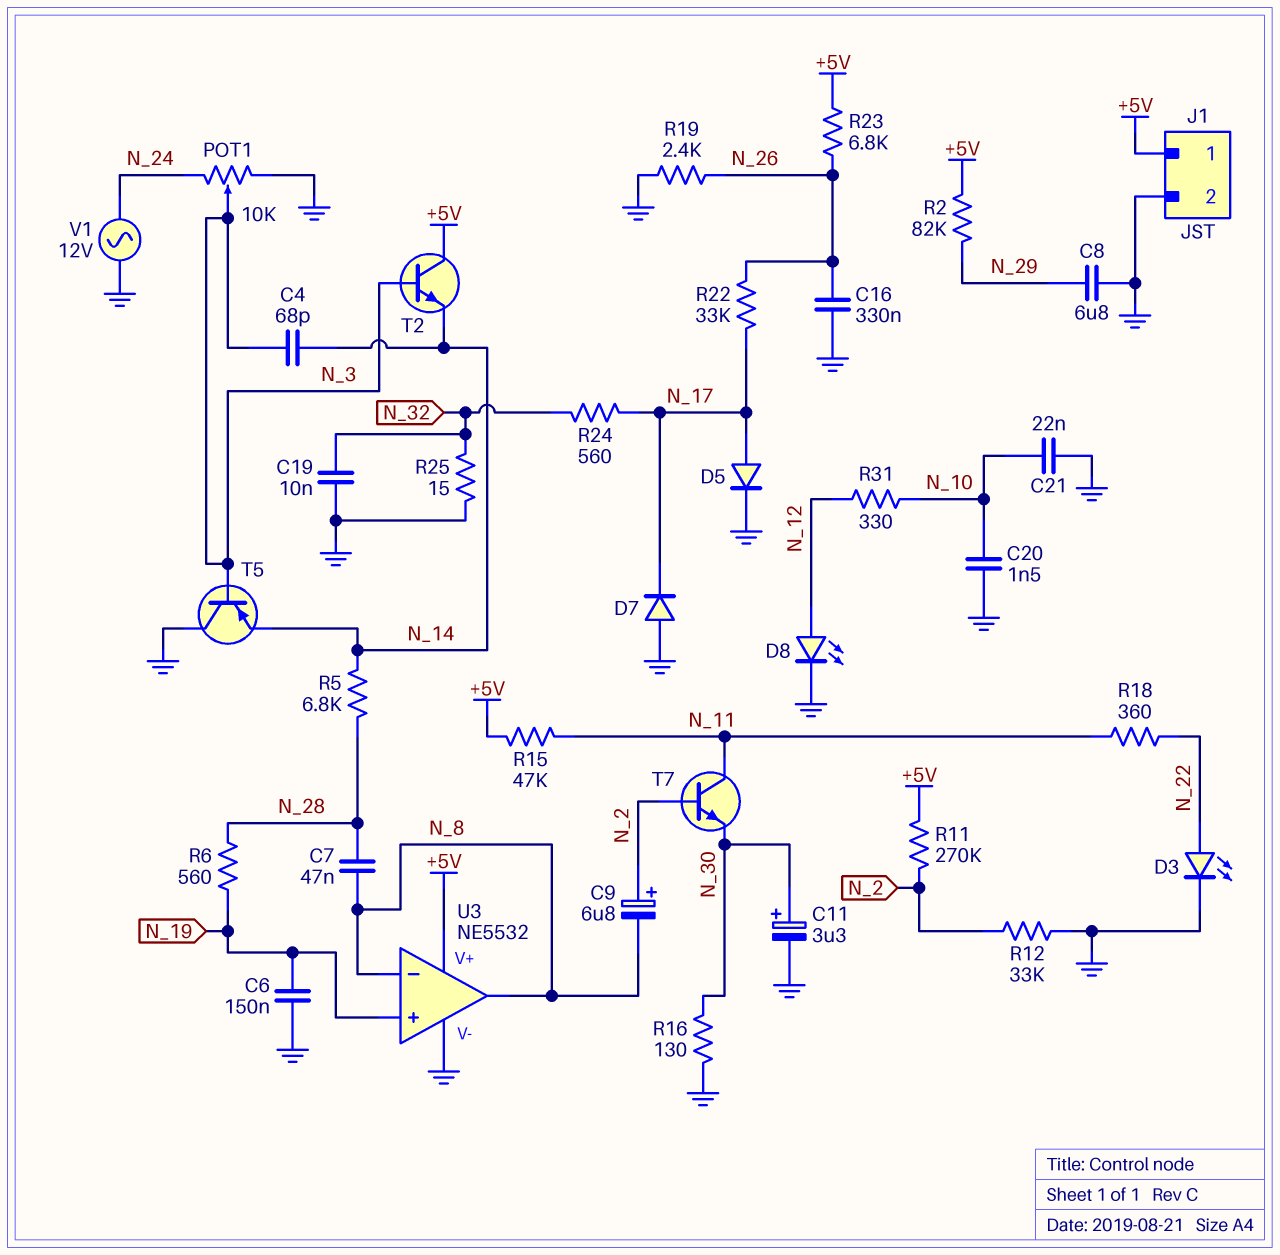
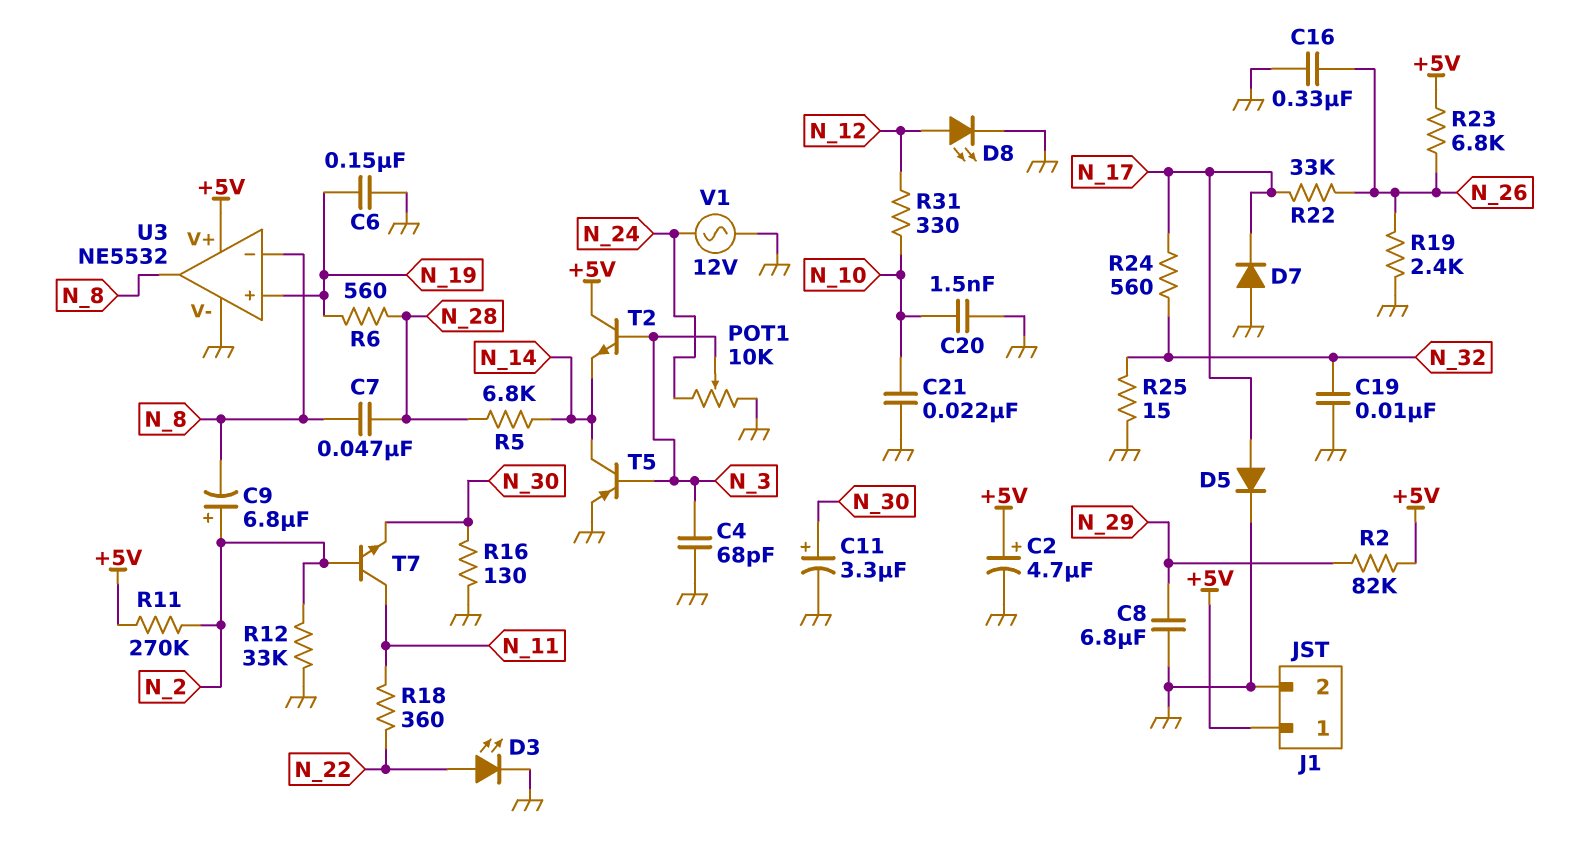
C2: none -> 4.7uF (plus +5V, minus GND)
C4: 68pF (N_3, N_14) -> 68pF (GND, N_3)
R15: 47k (+5V, N_11) -> none
T5: PNP (B N_3, C GND, E N_14) -> PNP (B N_3, C N_14, E GND)

